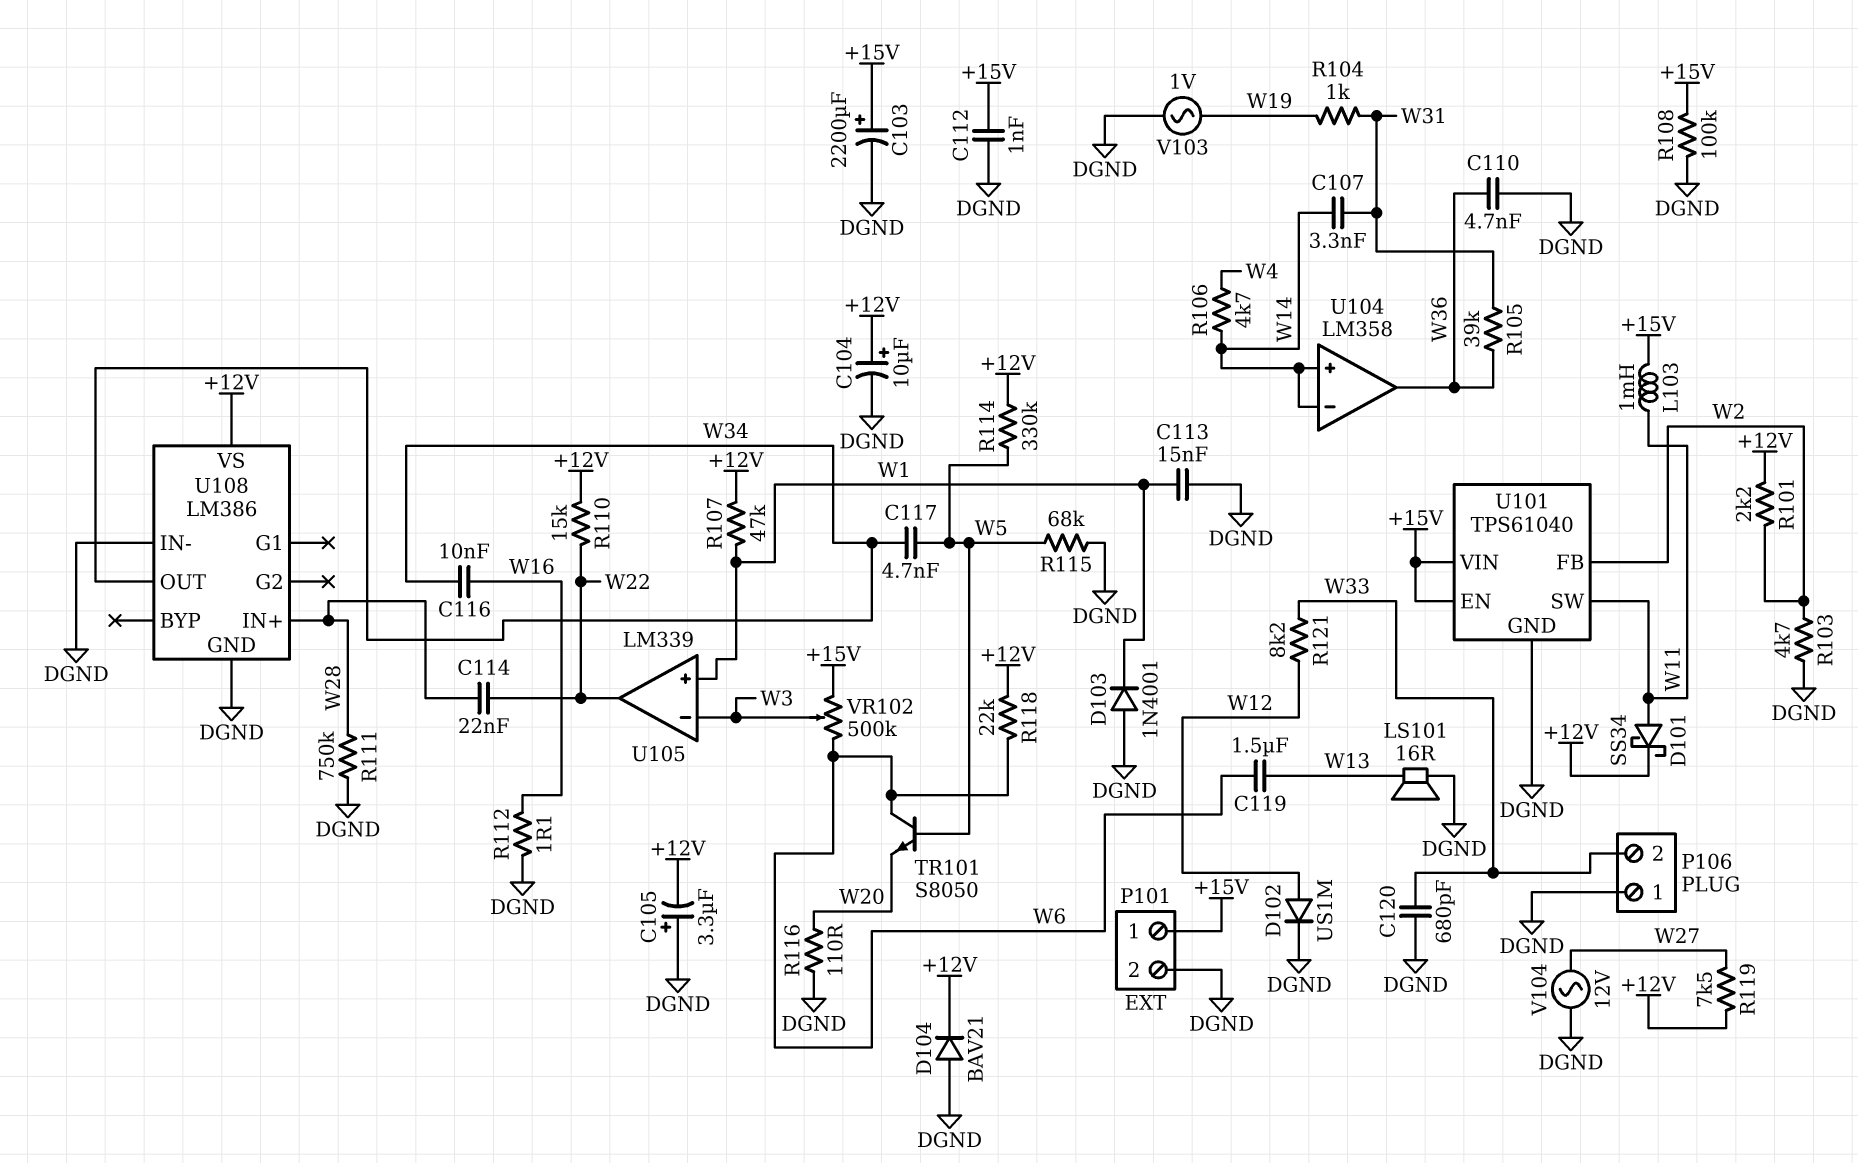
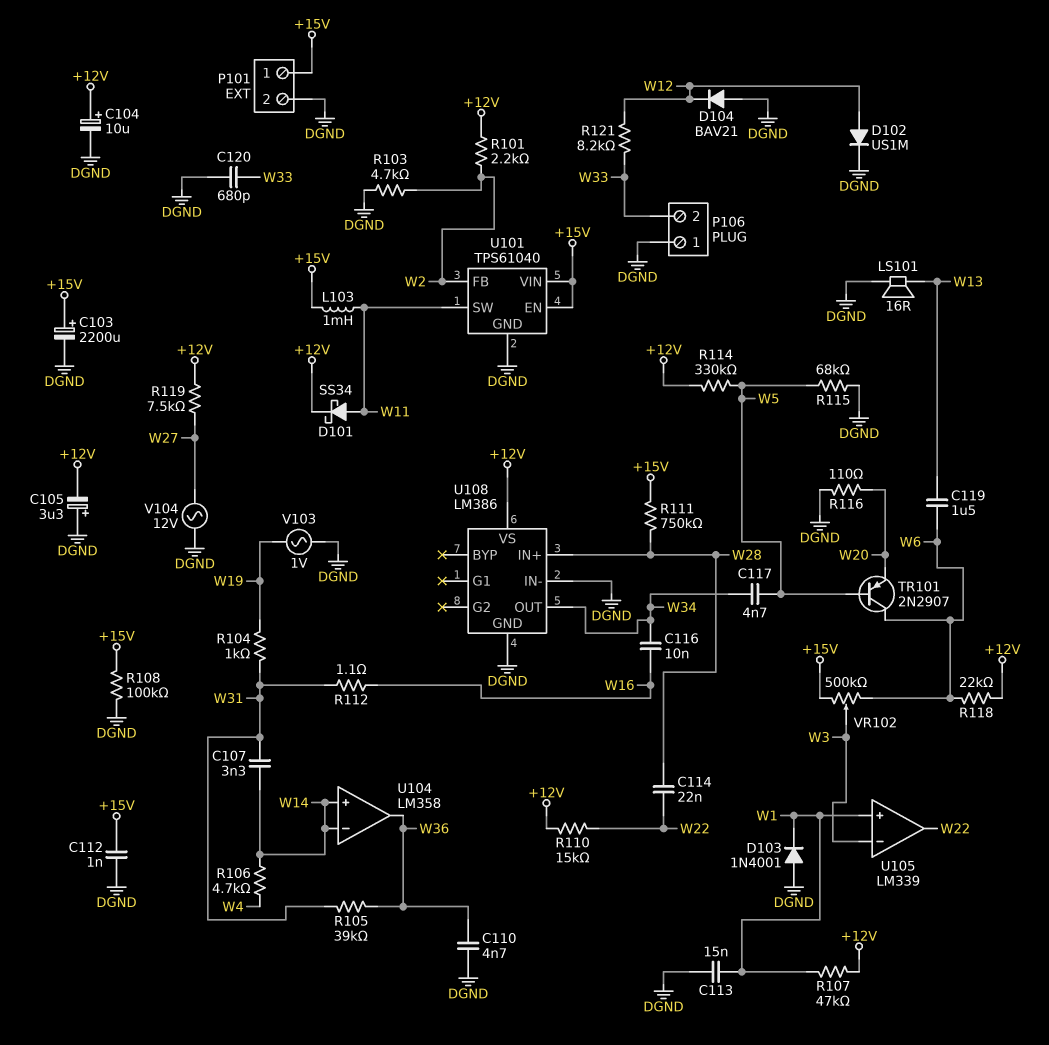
D104: diode BAV21 (A DGND, K +12V) -> diode BAV21 (A DGND, K W12)
R111: 750k (DGND, W28) -> 750k (+15V, W28)
R112: 1.1 (DGND, W16) -> 1.1 (W16, W31)
TR101: NPN S8050 (B W5, C W6, E W20) -> PNP 2N2907 (B W5, C W6, E W20)

